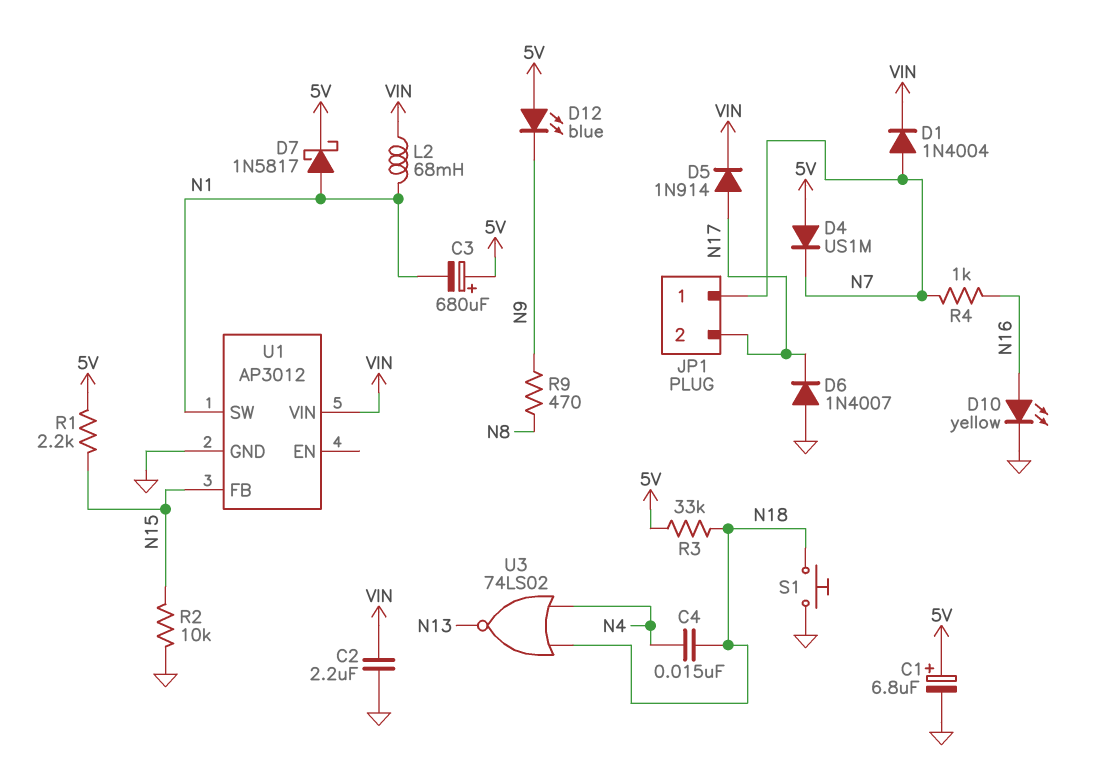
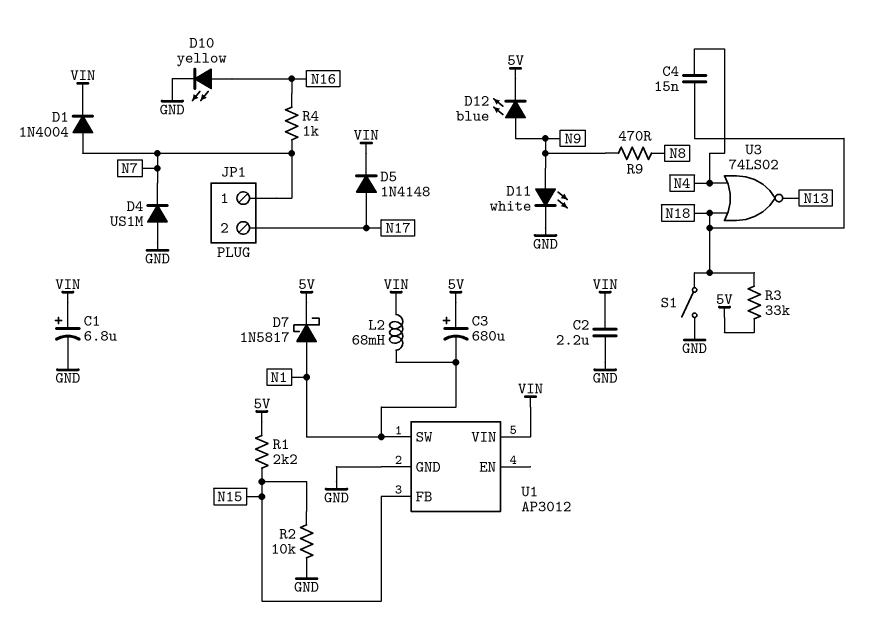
C1: 6.8uF (plus 5V, minus GND) -> 6.8uF (plus VIN, minus GND)
D4: diode US1M (A 5V, K N7) -> diode US1M (A GND, K N7)
D5: diode 1N914 (A N17, K VIN) -> diode 1N4148 (A N17, K VIN)
D6: diode 1N4007 (A GND, K N17) -> none
D11: none -> LED white (A N9, K GND)
D12: LED blue (A 5V, K N9) -> LED blue (A N9, K 5V)
S1: button (GND, N18) -> switch (GND, N18)

